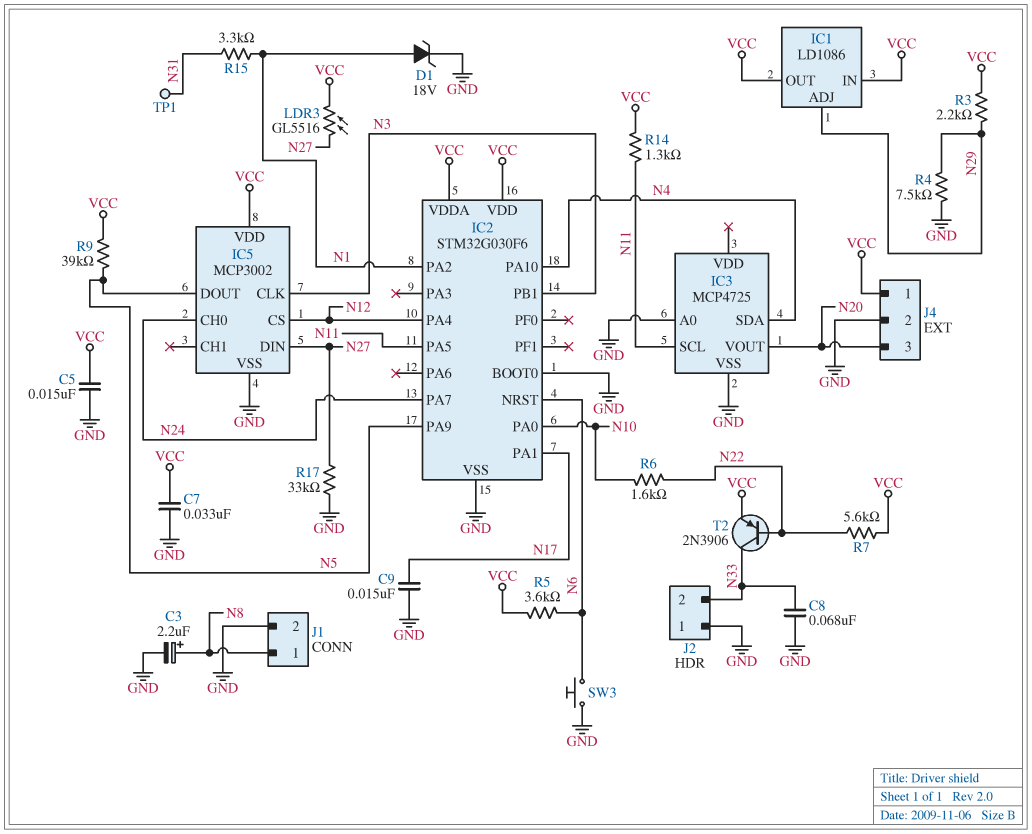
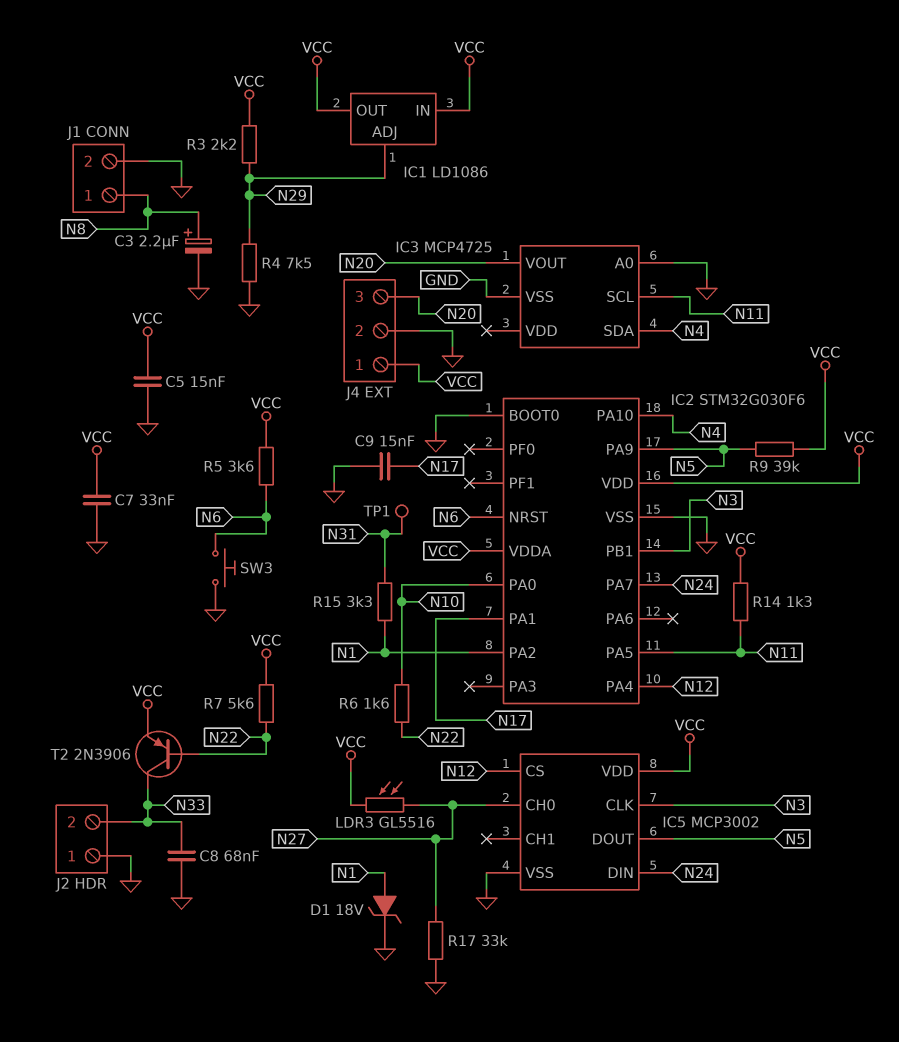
IC5 pin CH0: N24 -> N27
IC5 pin DIN: N27 -> N24

